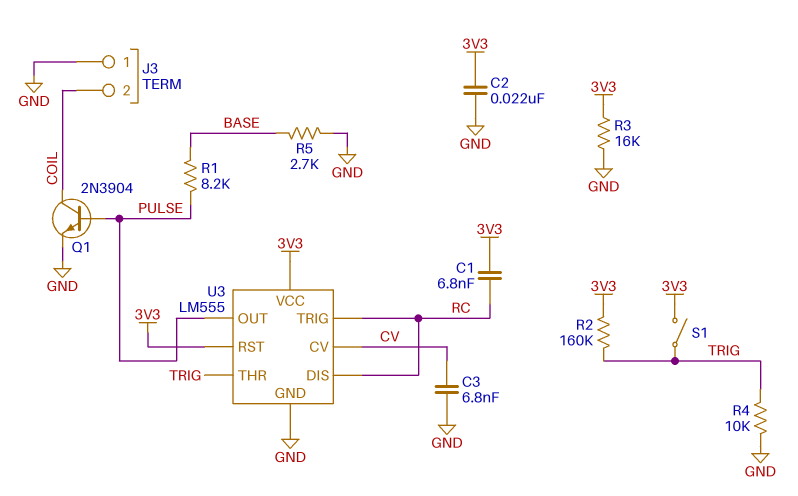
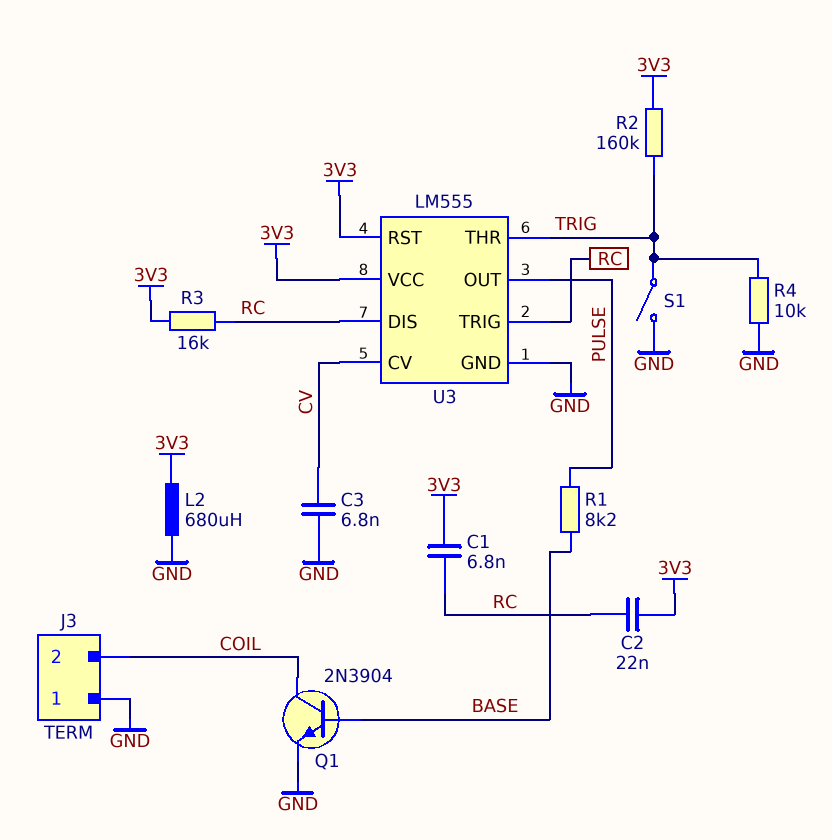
C2: 22nF (3V3, GND) -> 22nF (3V3, RC)
L2: none -> 680uH (3V3, GND)
Q1: NPN 2N3904 (B PULSE, C COIL, E GND) -> NPN 2N3904 (B BASE, C COIL, E GND)
R3: 16k (3V3, GND) -> 16k (3V3, RC)
R5: 2.7k (BASE, GND) -> none
S1: switch (3V3, TRIG) -> switch (GND, TRIG)

